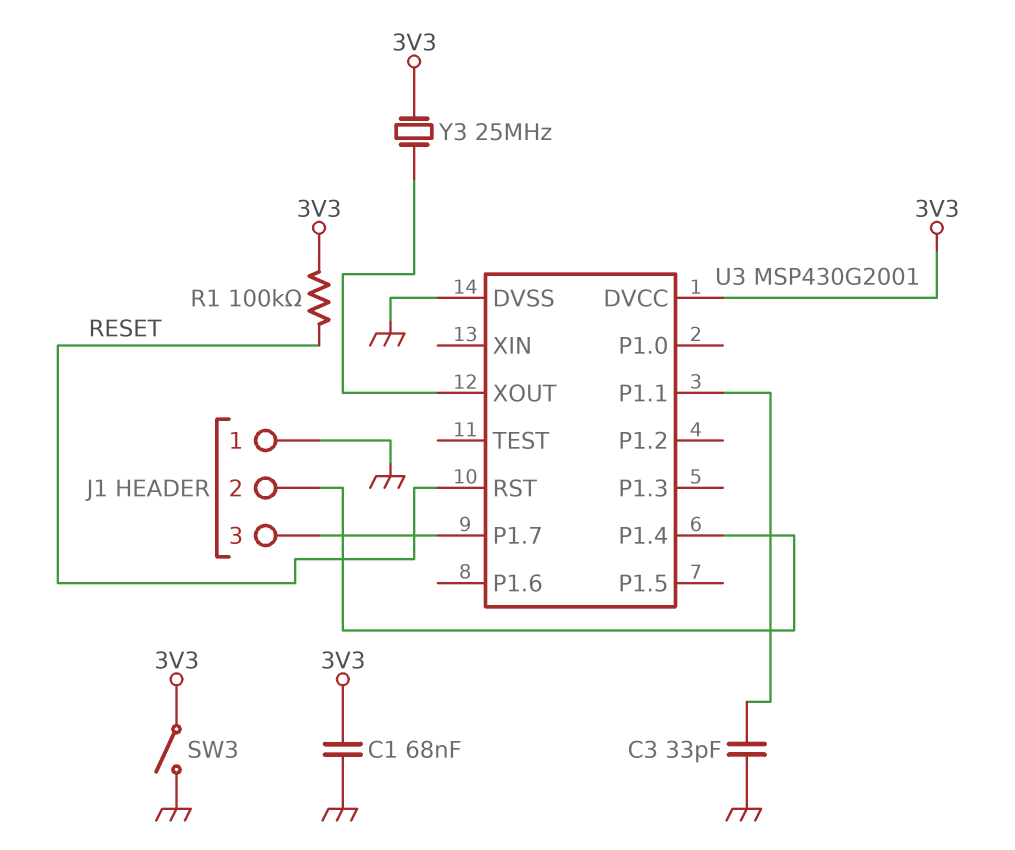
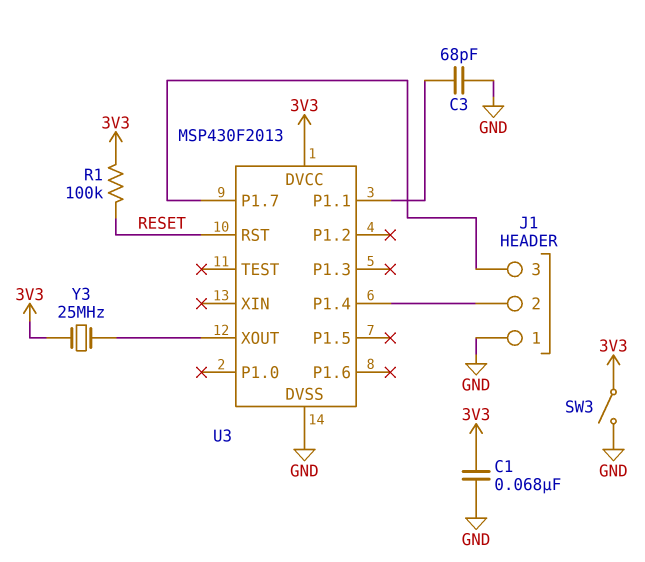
C3: 33pF (GND, U3/P1.1) -> 68pF (GND, U3/P1.1)
U3: MSP430G2001 -> MSP430F2013

